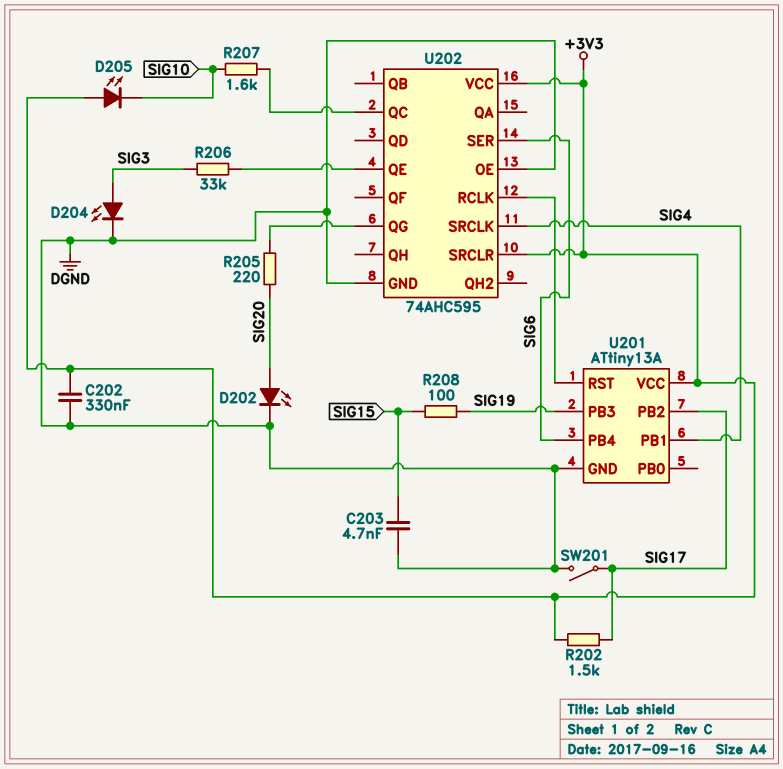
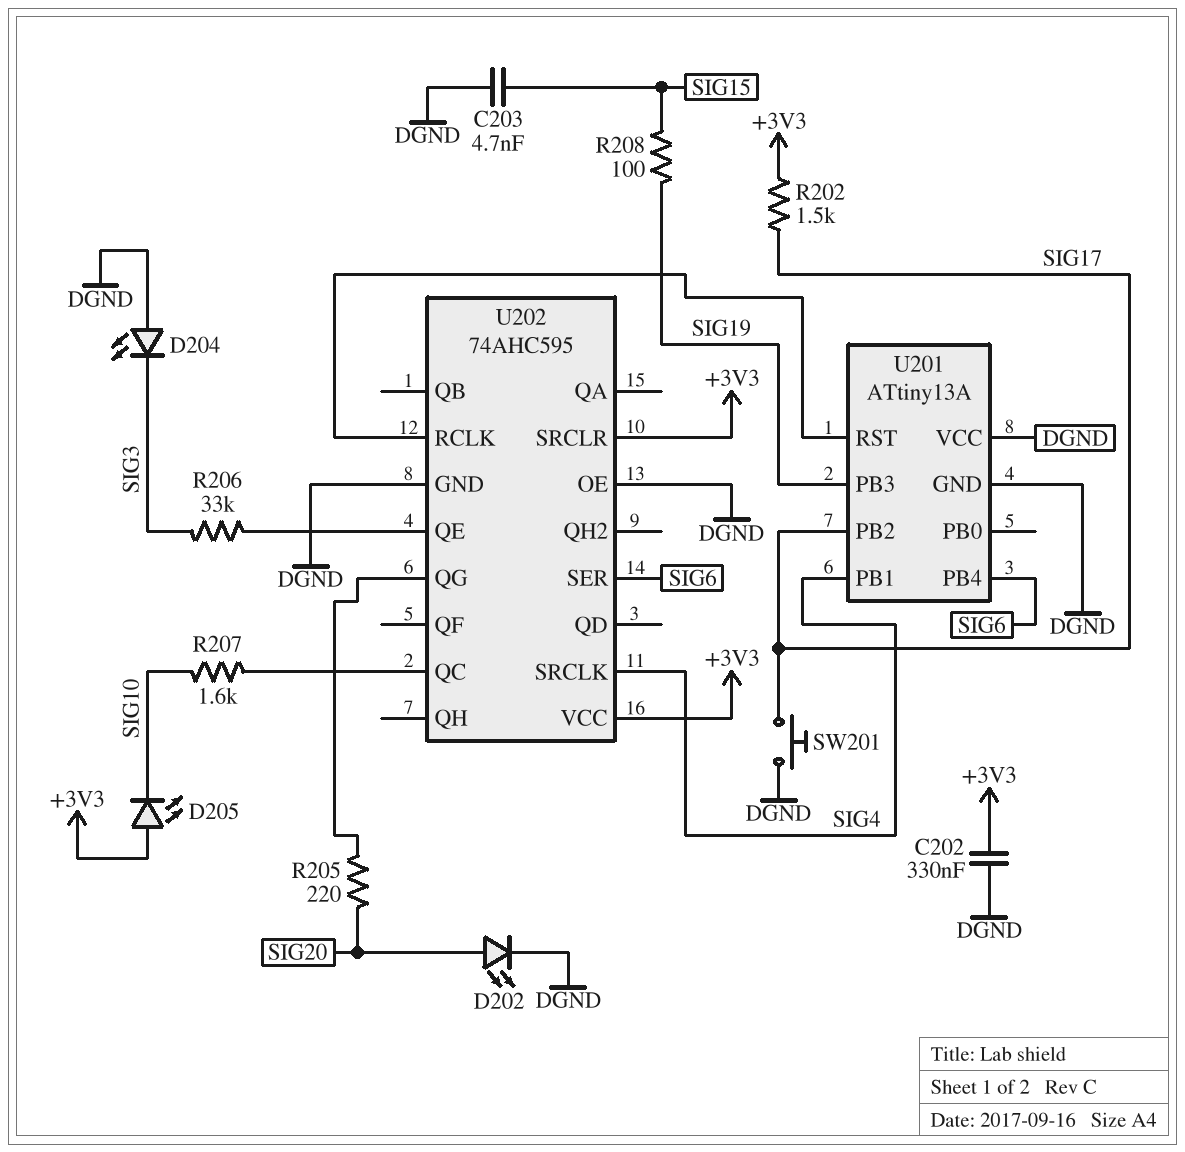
D204: LED (A SIG3, K DGND) -> LED (A DGND, K SIG3)
SW201: switch (DGND, SIG17) -> button (DGND, SIG17)
U201 pin VCC: +3V3 -> DGND

